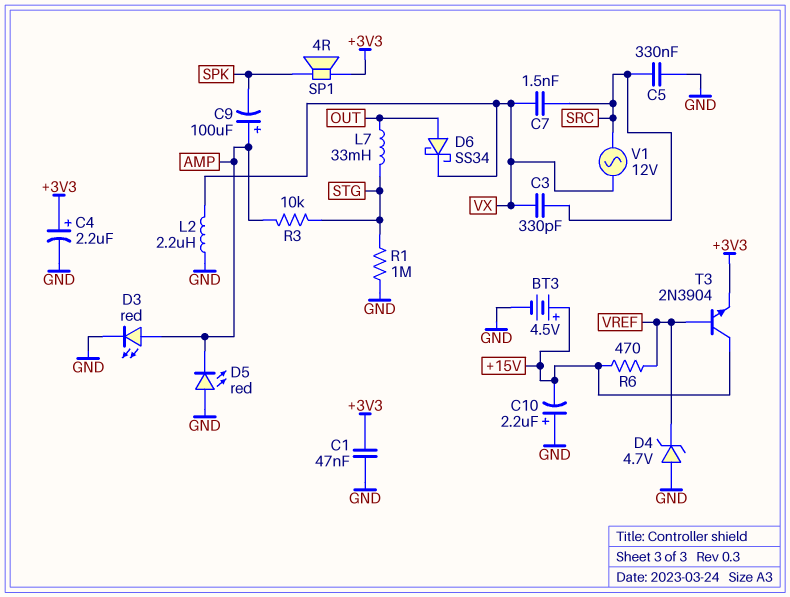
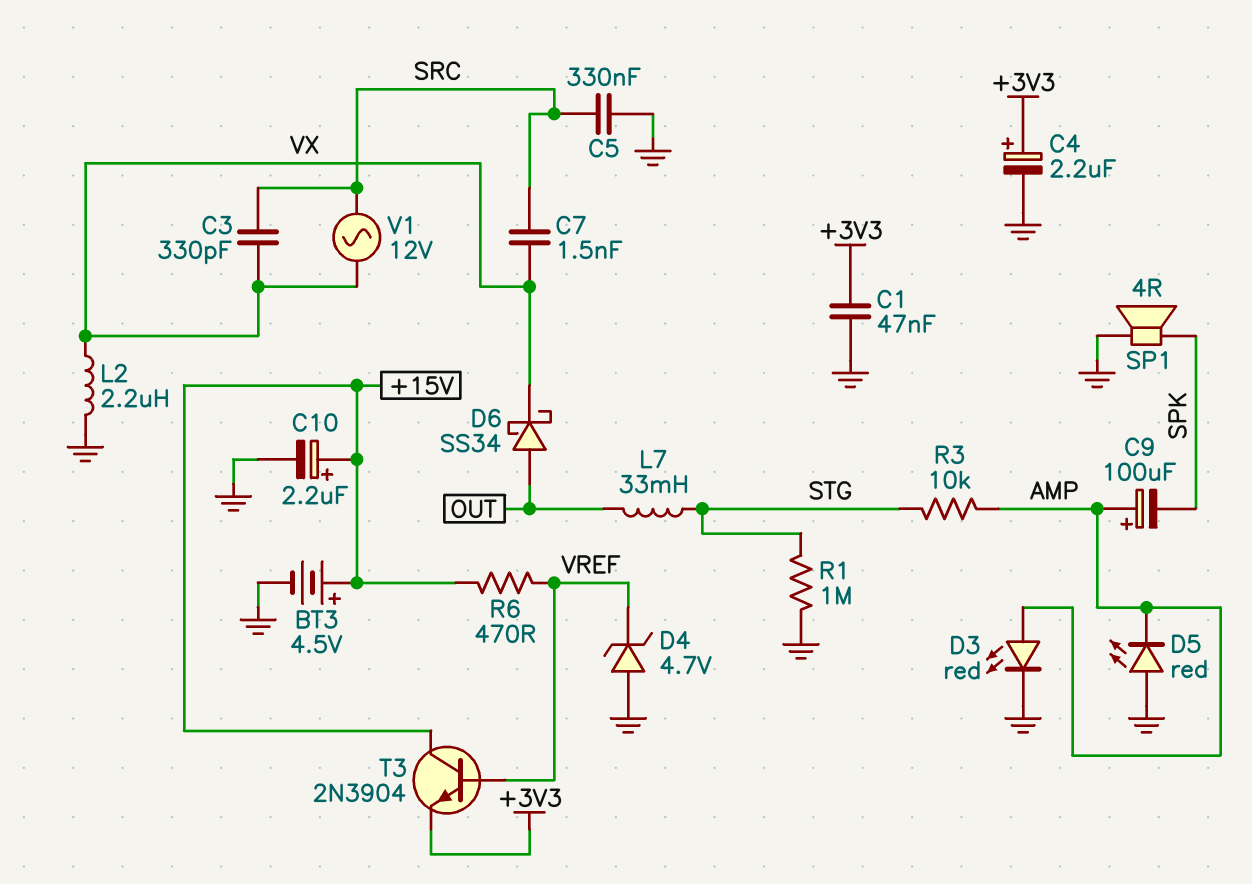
C10: 2.2uF (plus GND, minus +15V) -> 2.2uF (plus +15V, minus GND)
SP1: speaker 4R (+3V3, SPK) -> speaker 4R (GND, SPK)

